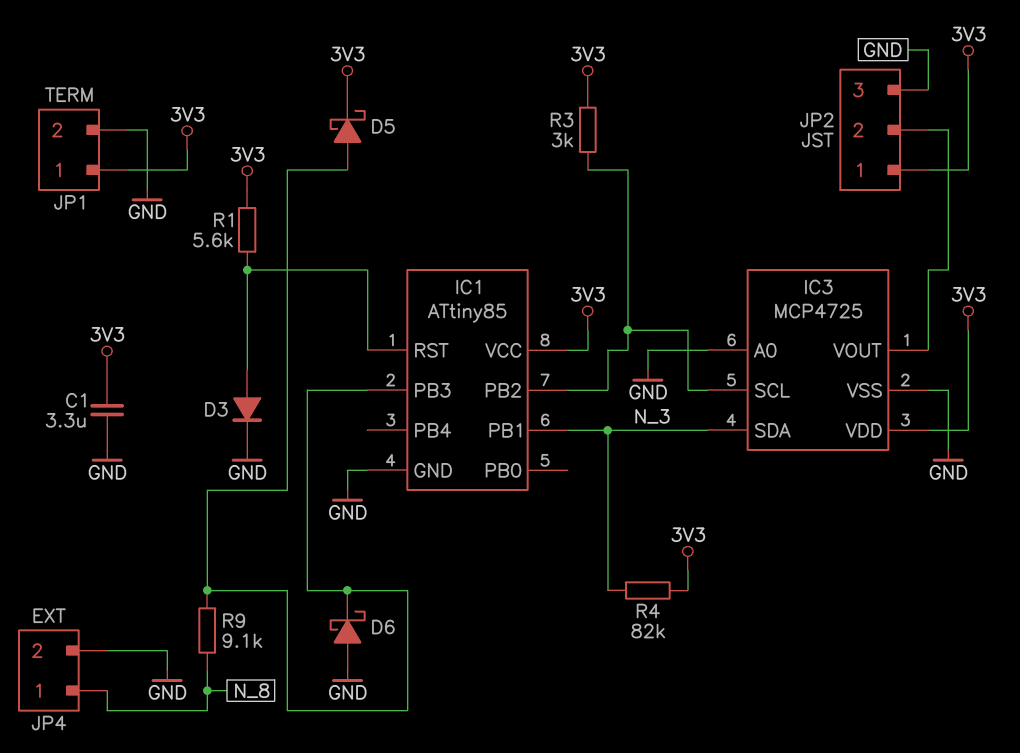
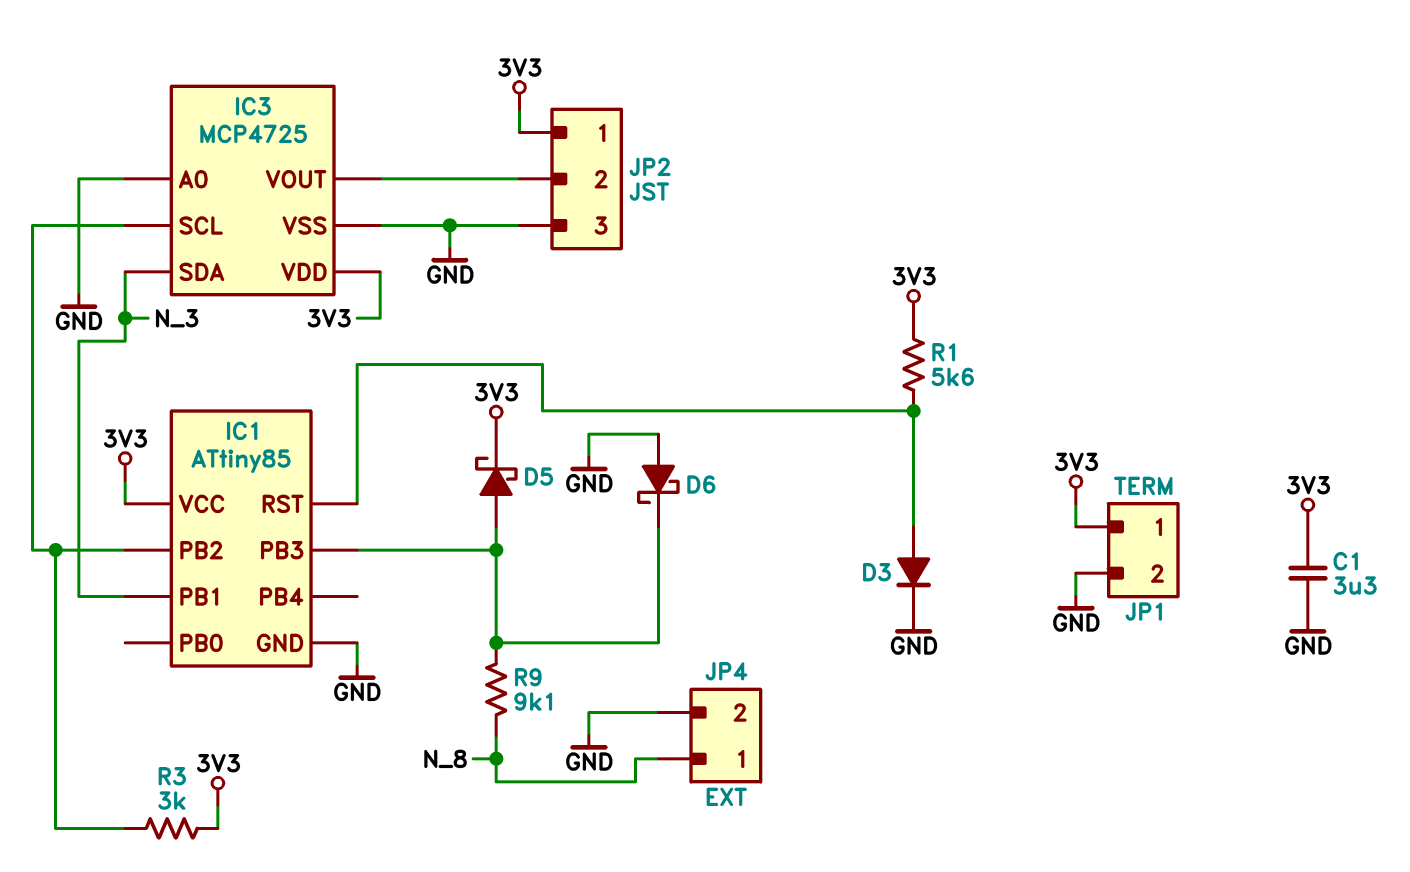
R4: 82k (3V3, N_3) -> none

